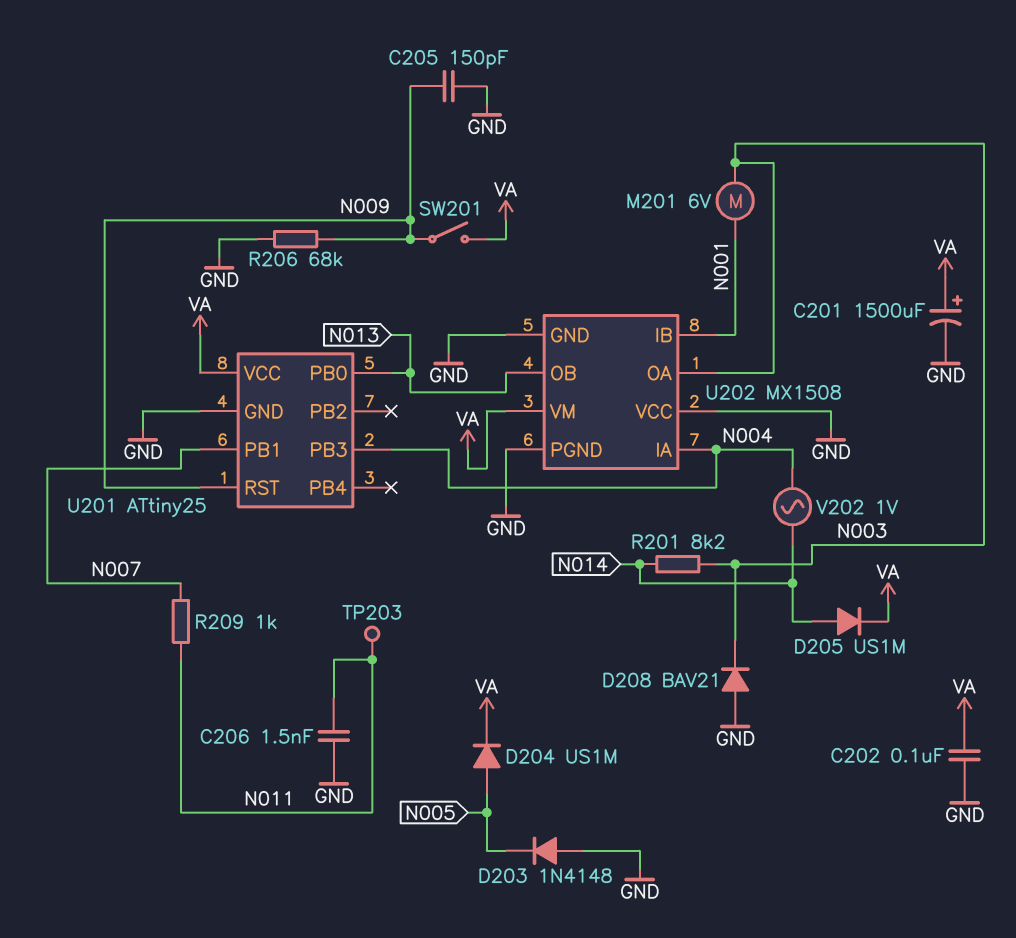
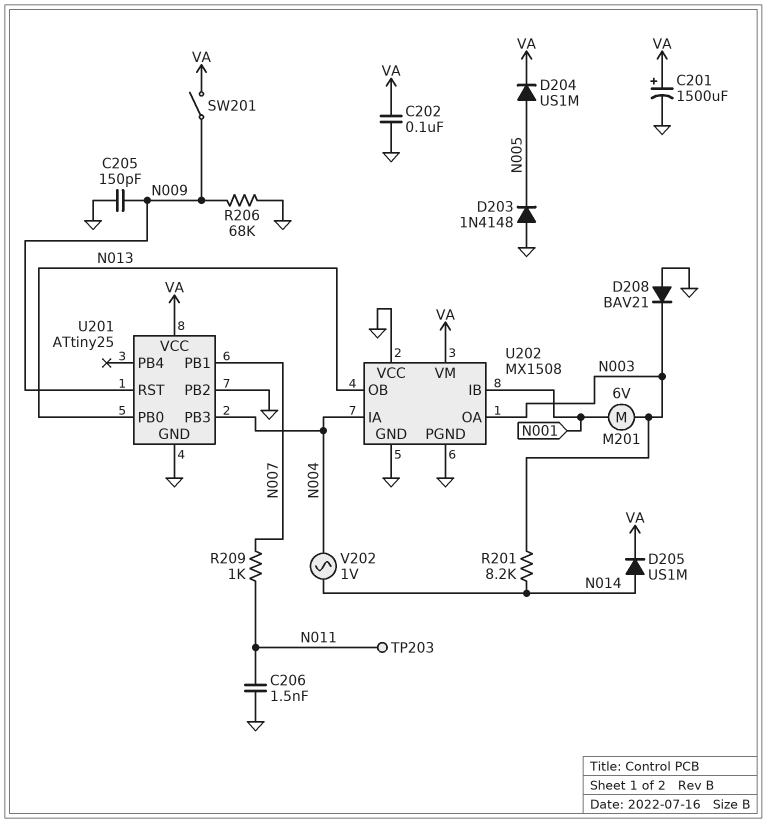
U201 pin PB2: none -> GND

